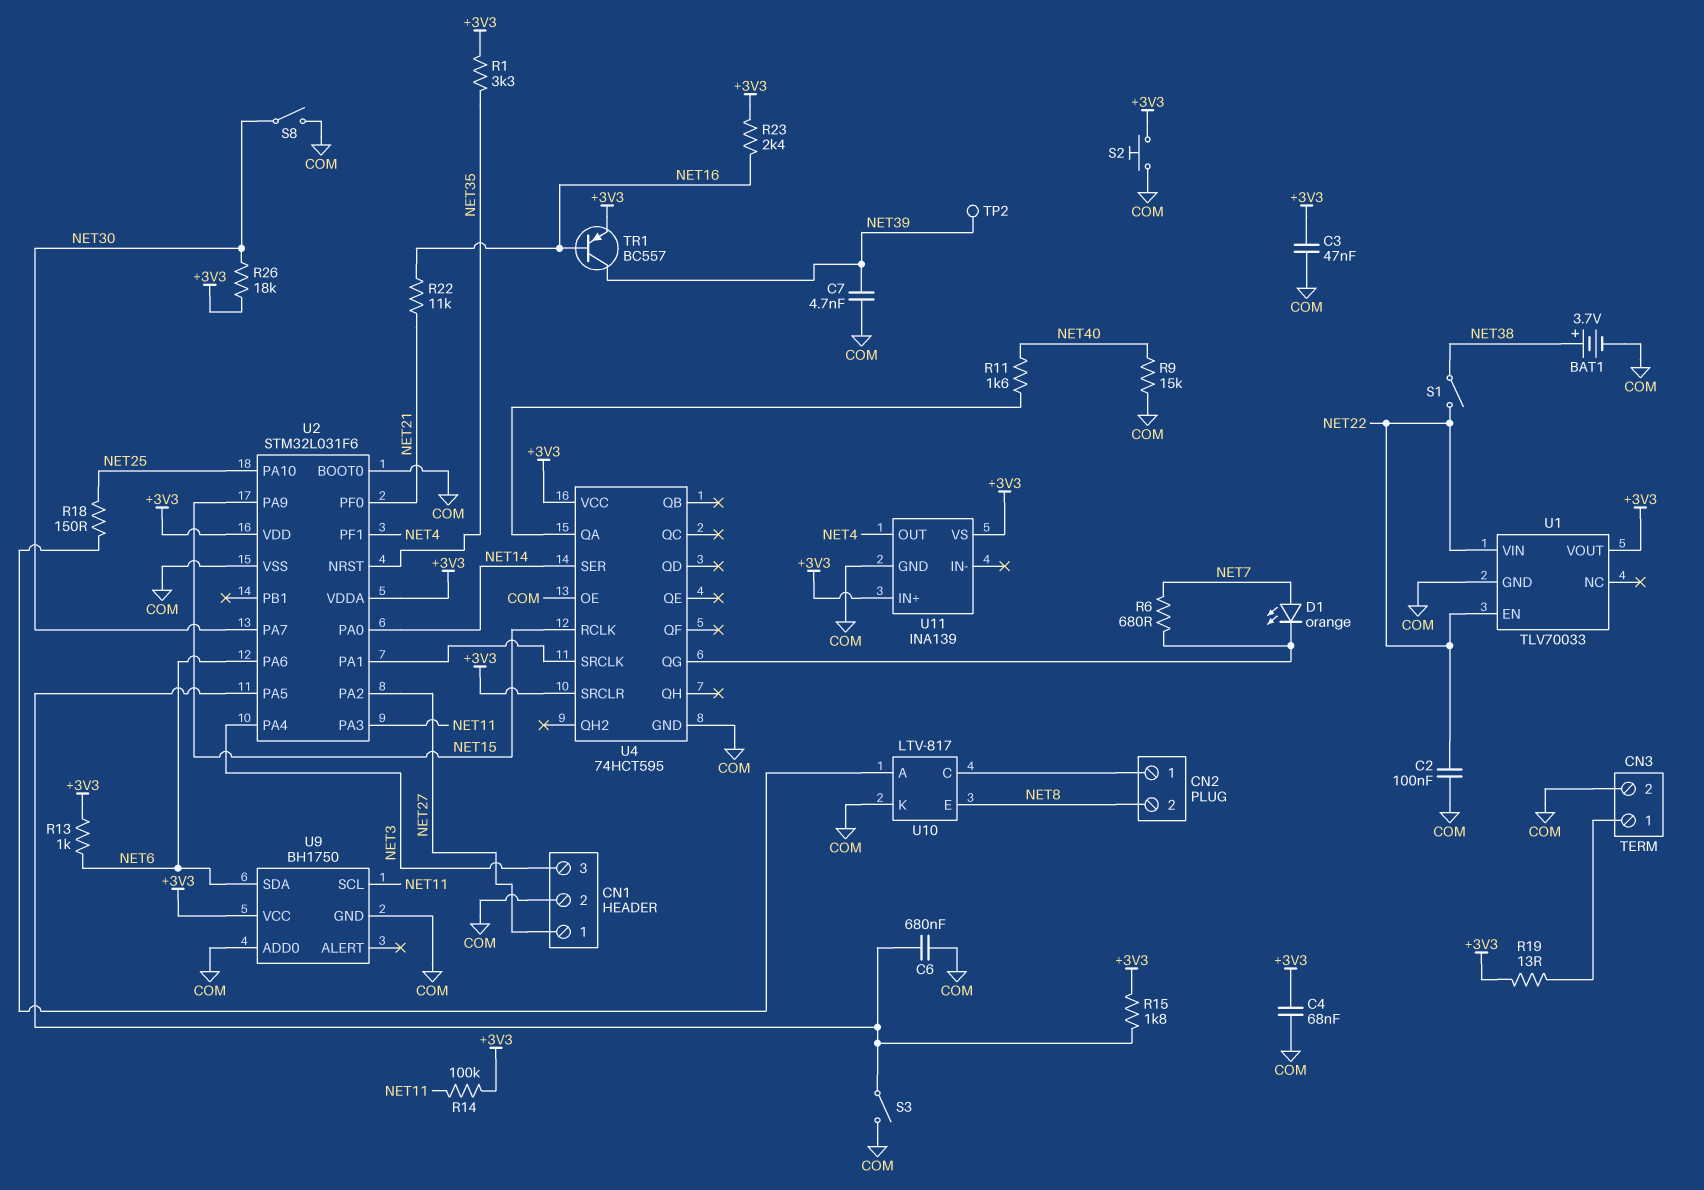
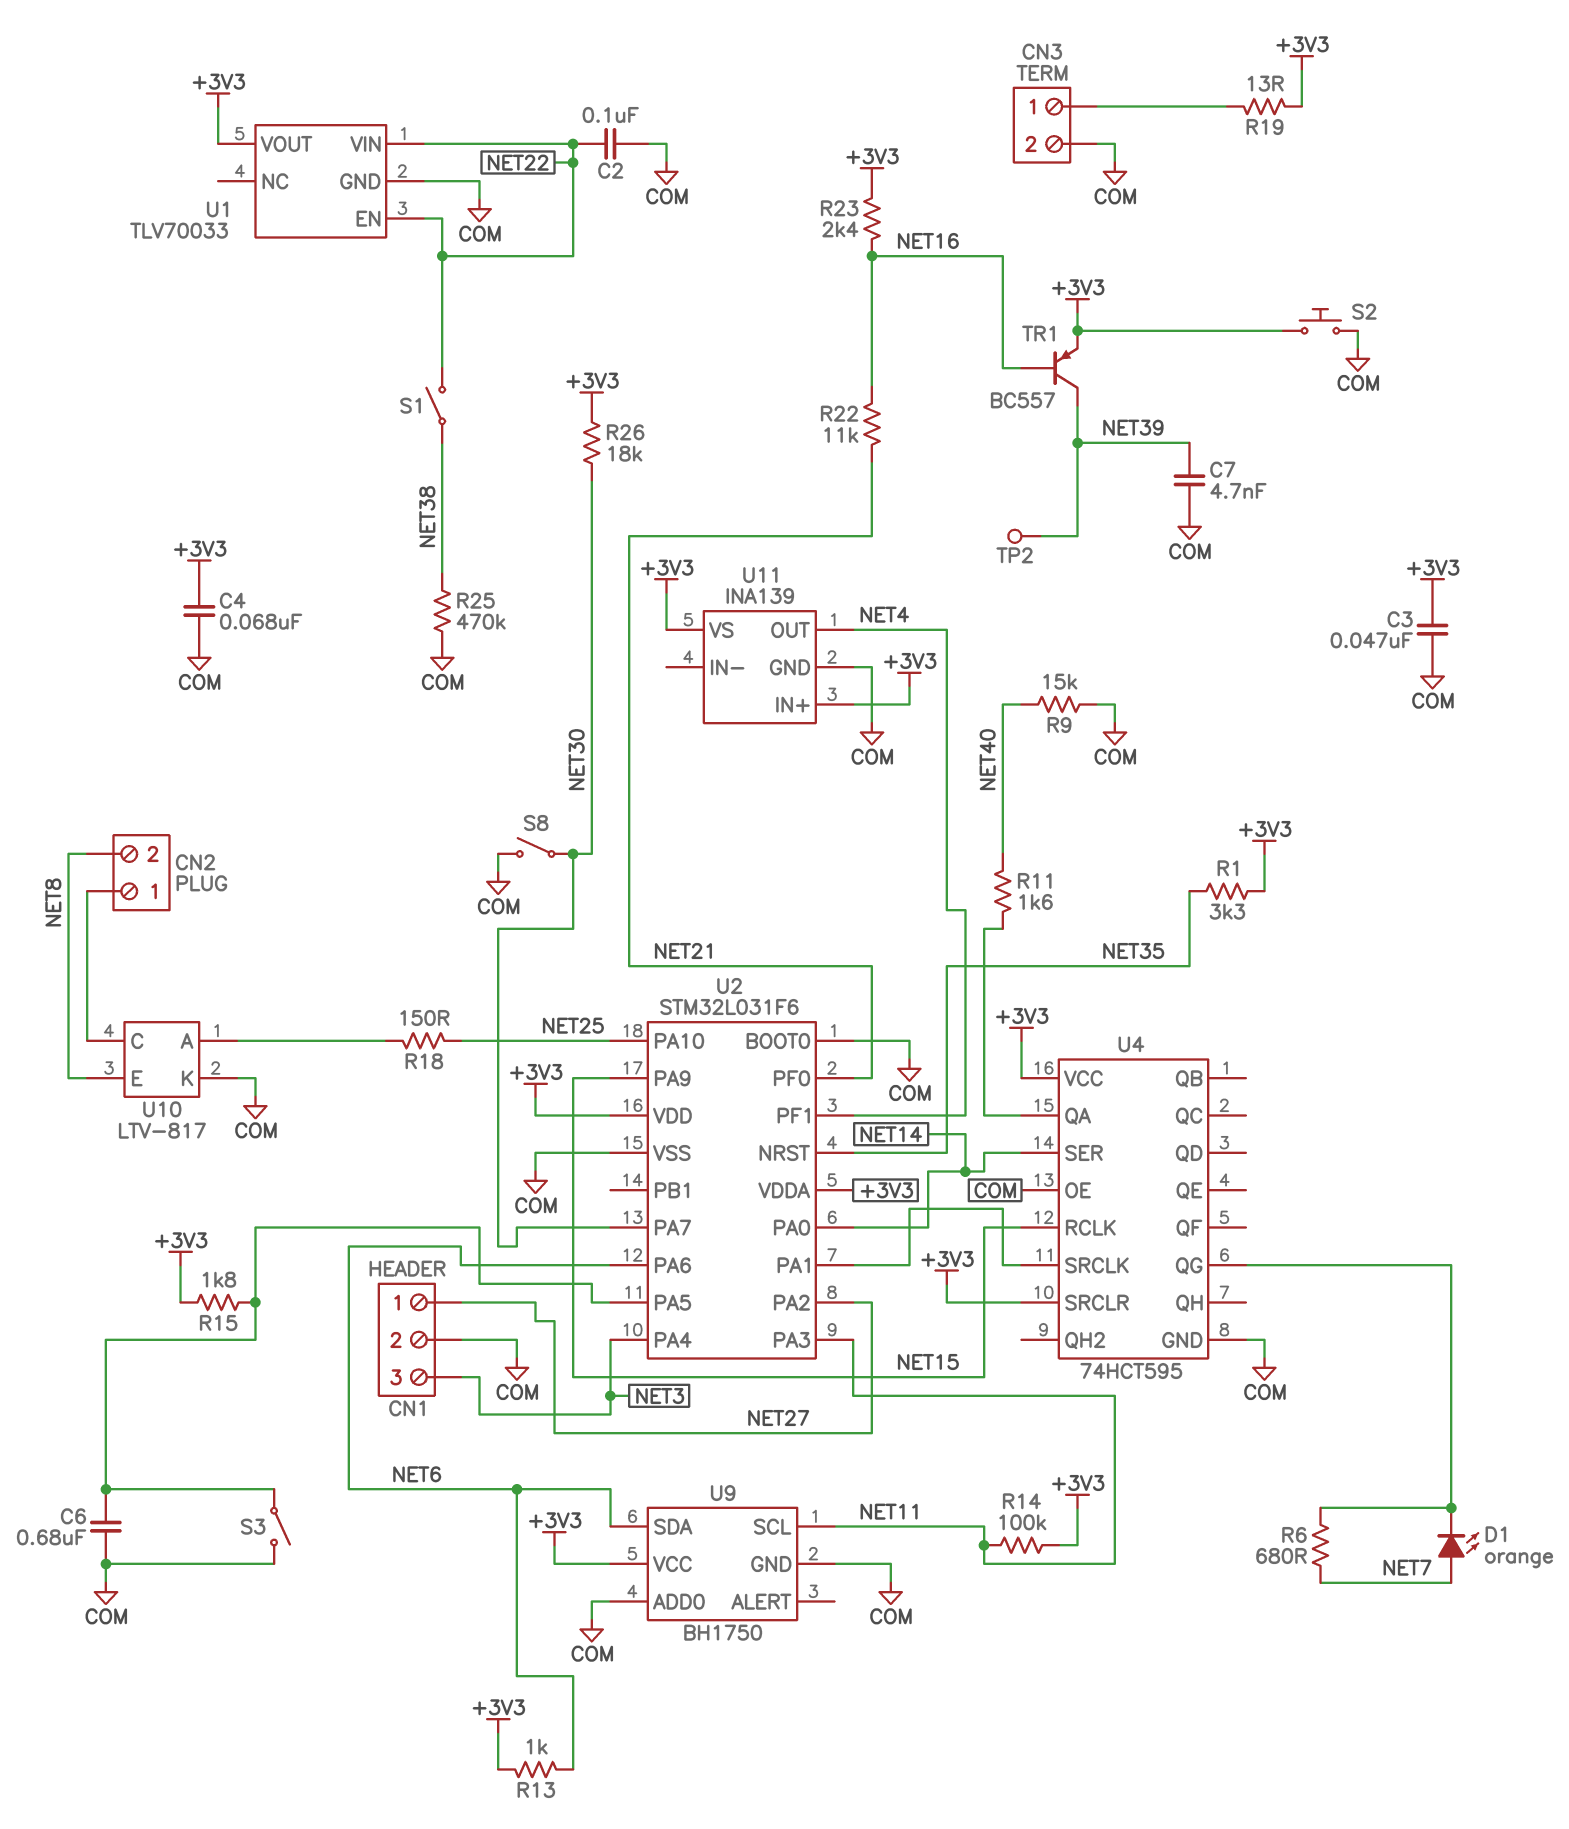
BAT1: 3.7V (plus NET38, minus COM) -> none
R25: none -> 470k (COM, NET38)

